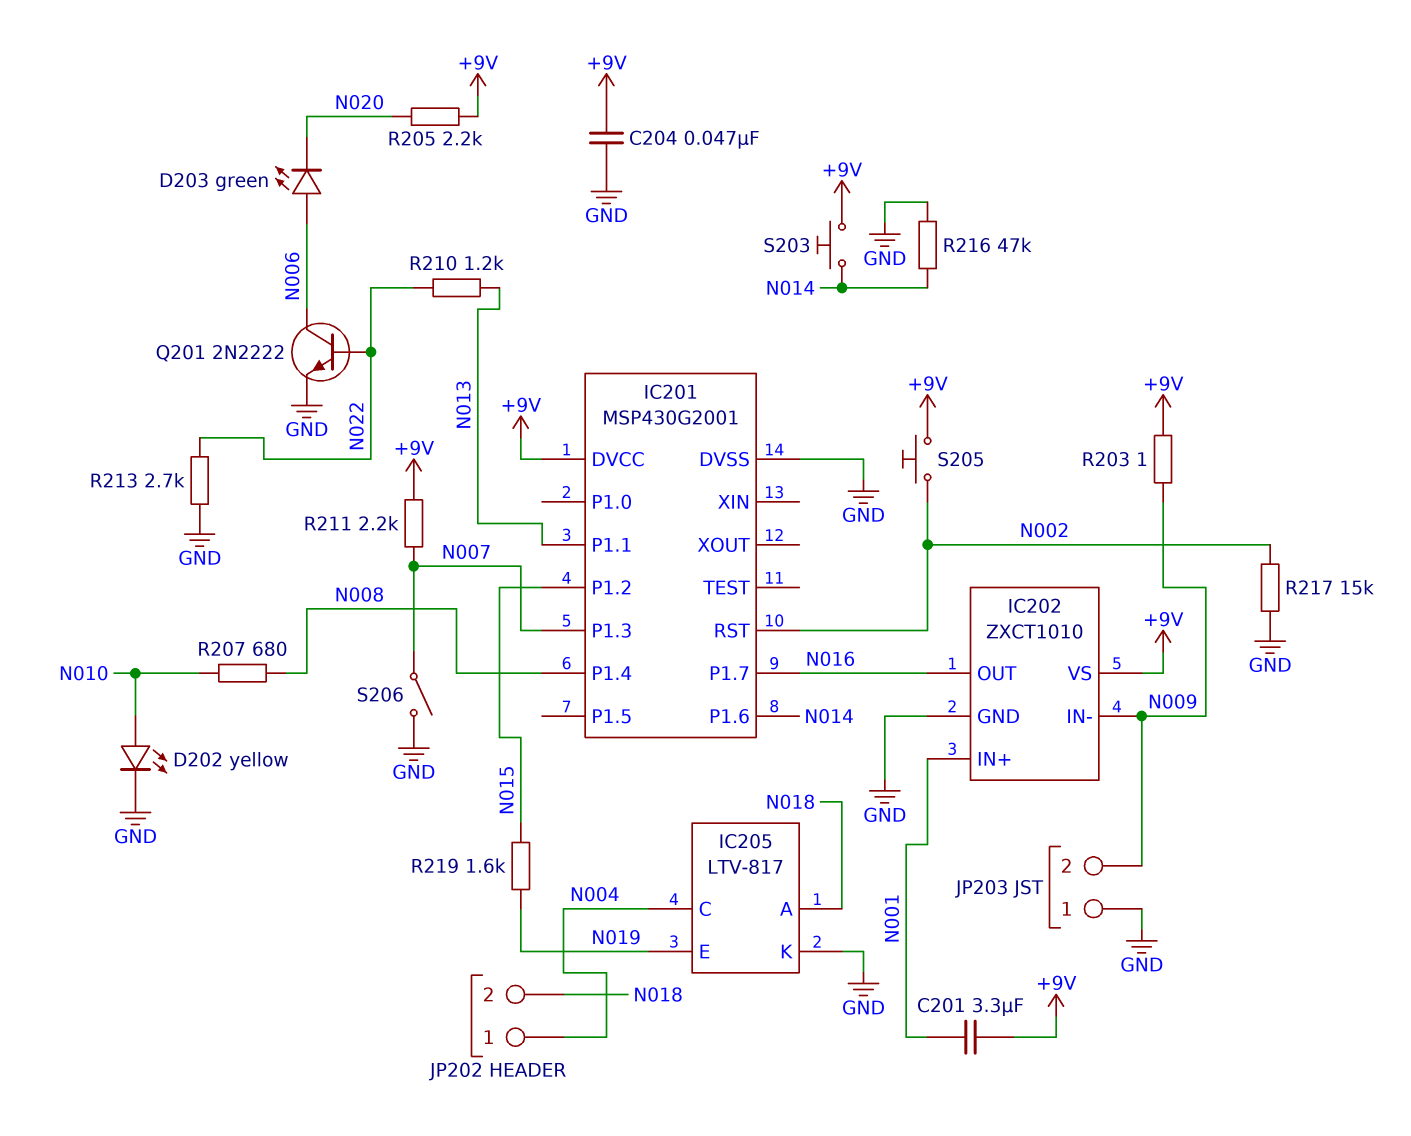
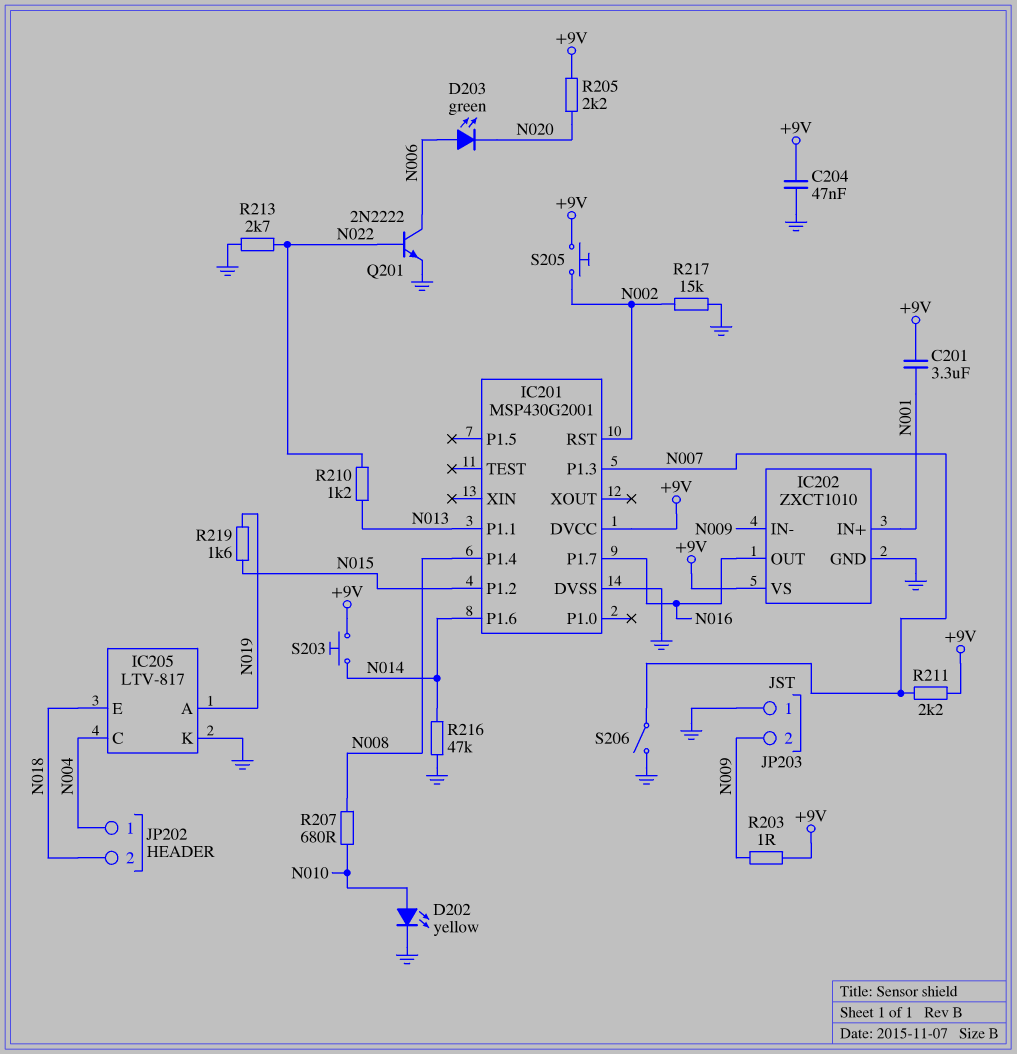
IC205 pin A: N018 -> N019
IC205 pin E: N019 -> N018

